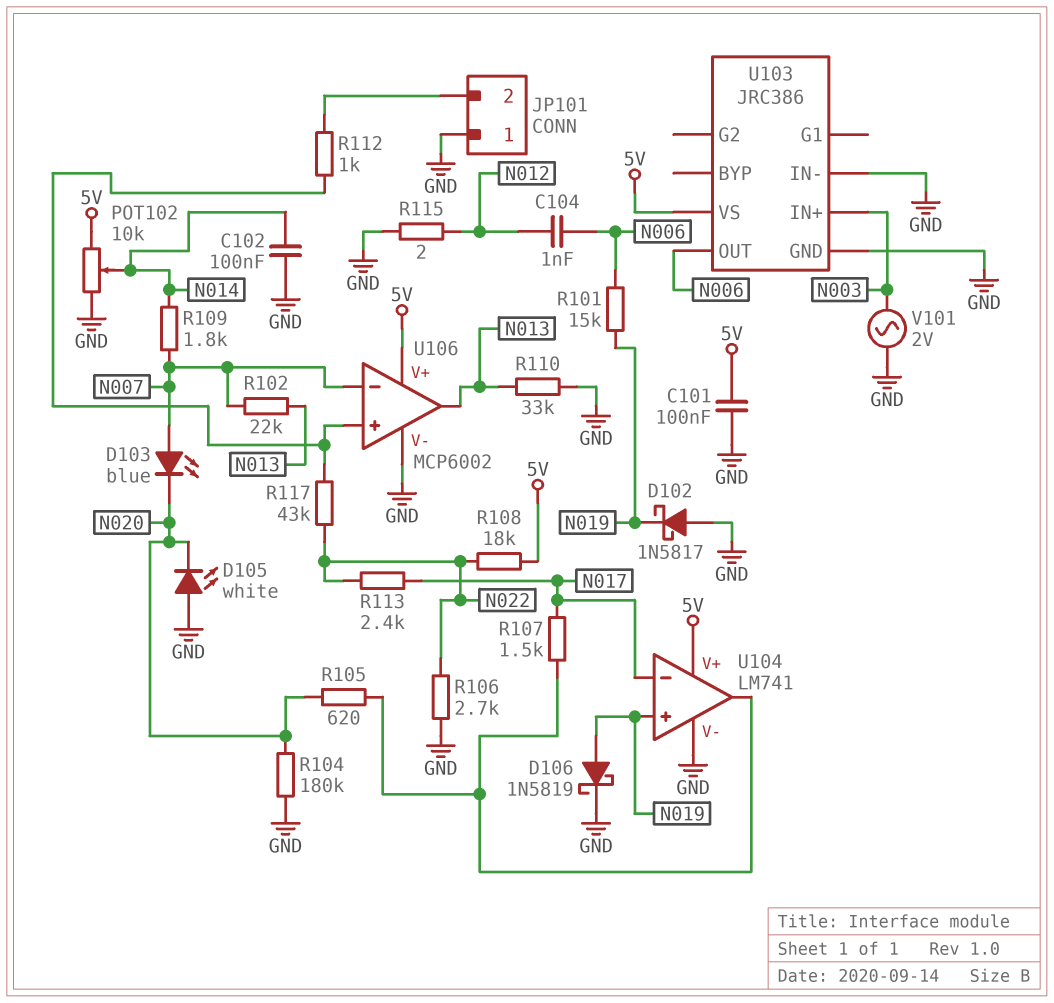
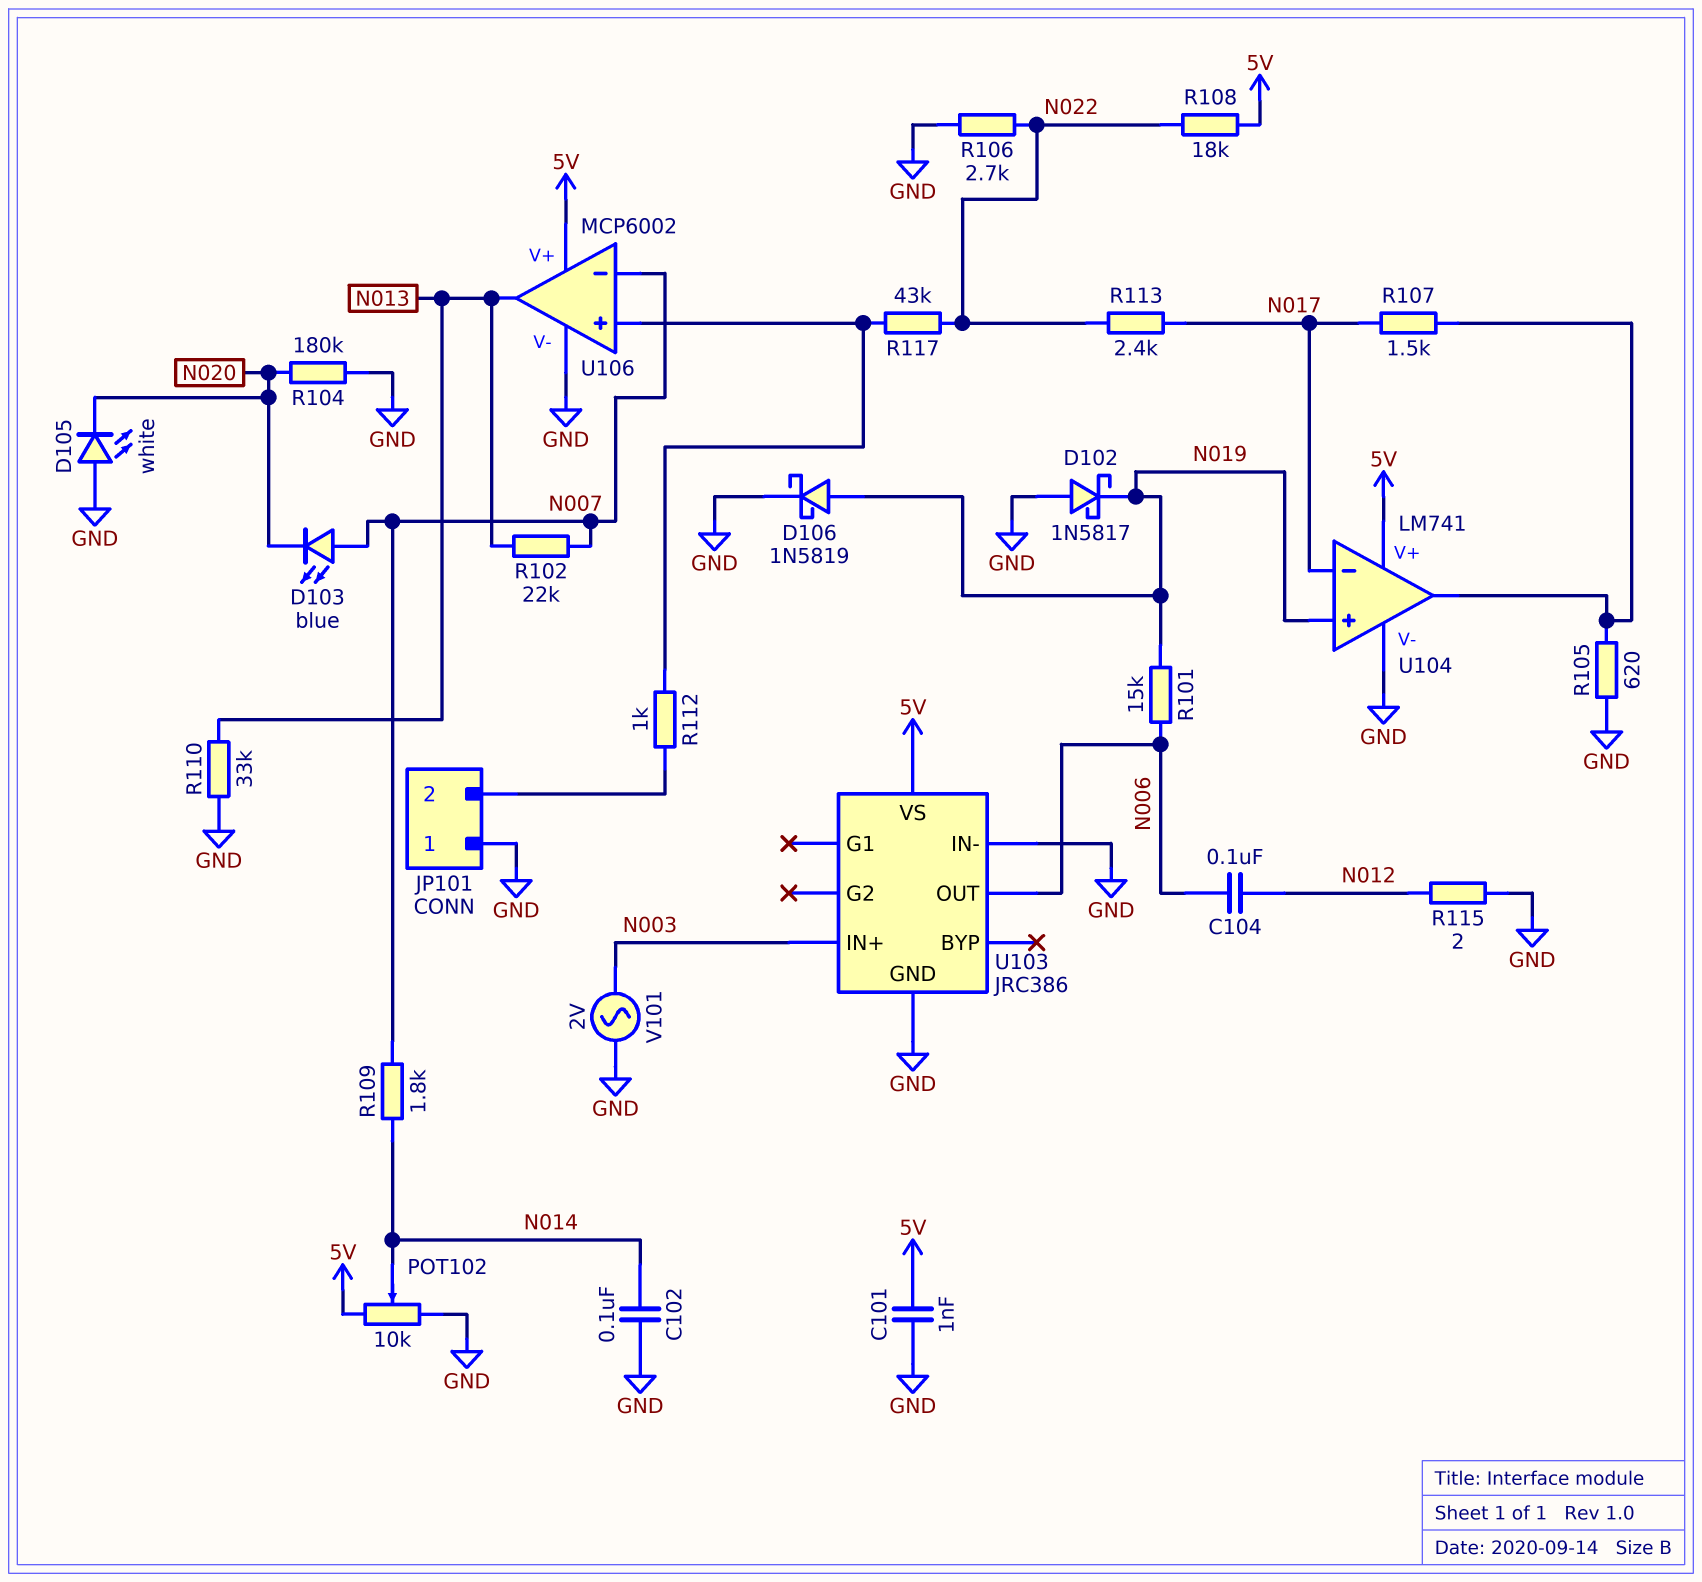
C101: 100nF (5V, GND) -> 1nF (5V, GND)
C104: 1nF (N006, N012) -> 100nF (N006, N012)
R105: 620 (N020, U104/out) -> 620 (GND, U104/out)

